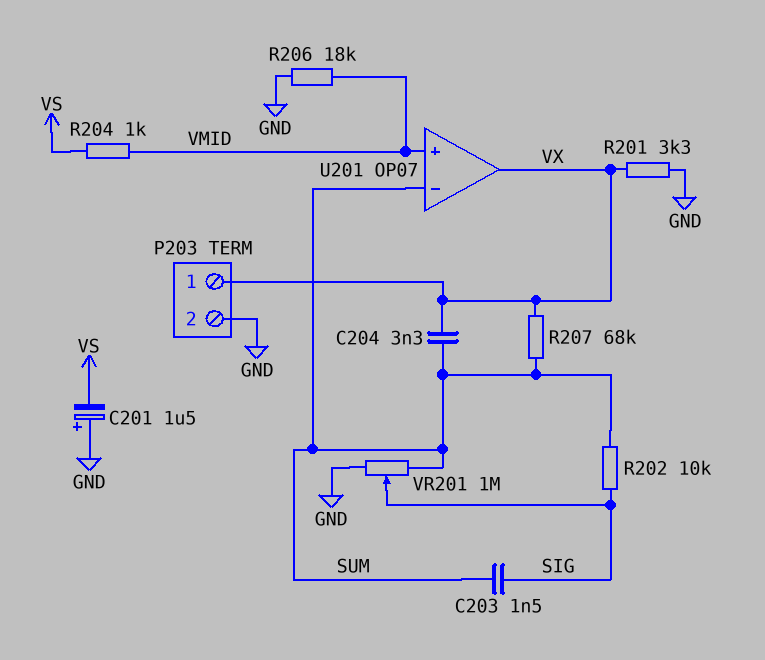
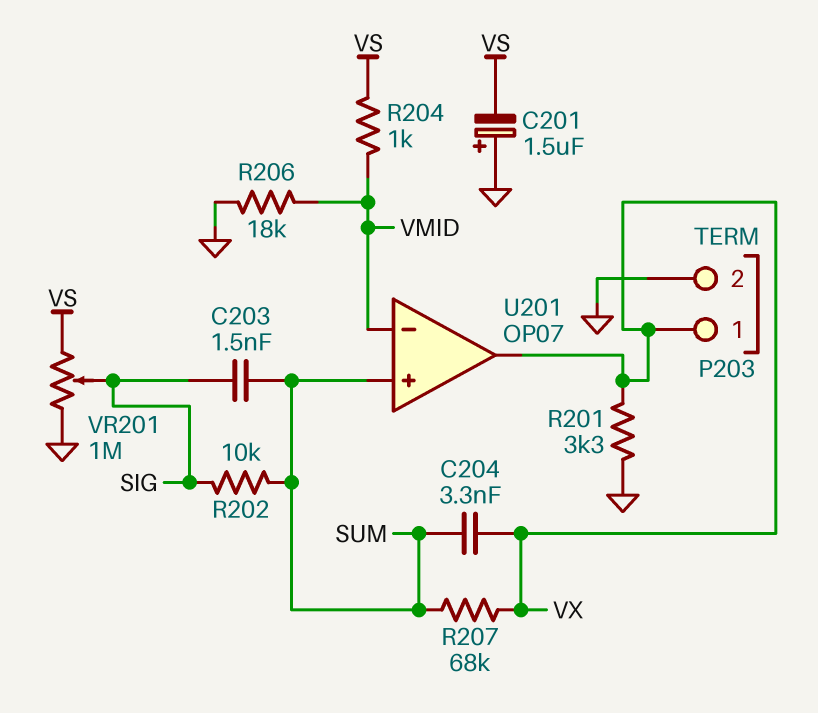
U201 pin in+: VMID -> SUM
U201 pin in-: SUM -> VMID
VR201: 1M (GND, SUM, wiper SIG) -> 1M (GND, VS, wiper SIG)

